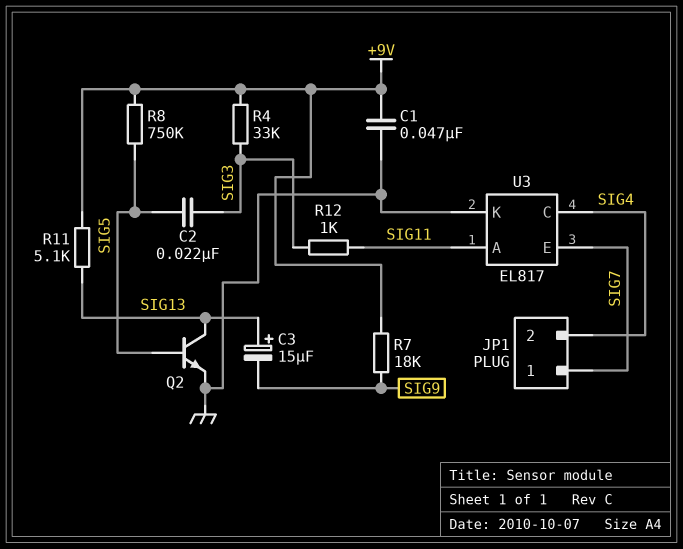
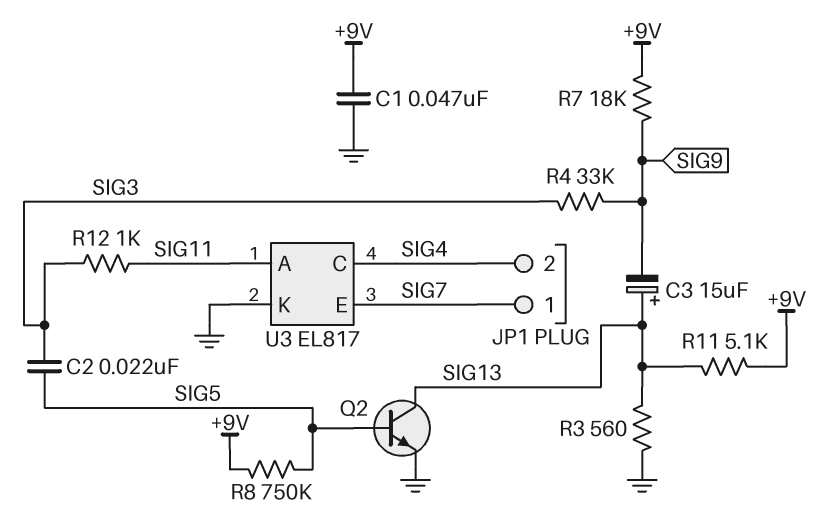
R3: none -> 560 (GND, SIG13)
R4: 33k (+9V, SIG3) -> 33k (SIG3, SIG9)

